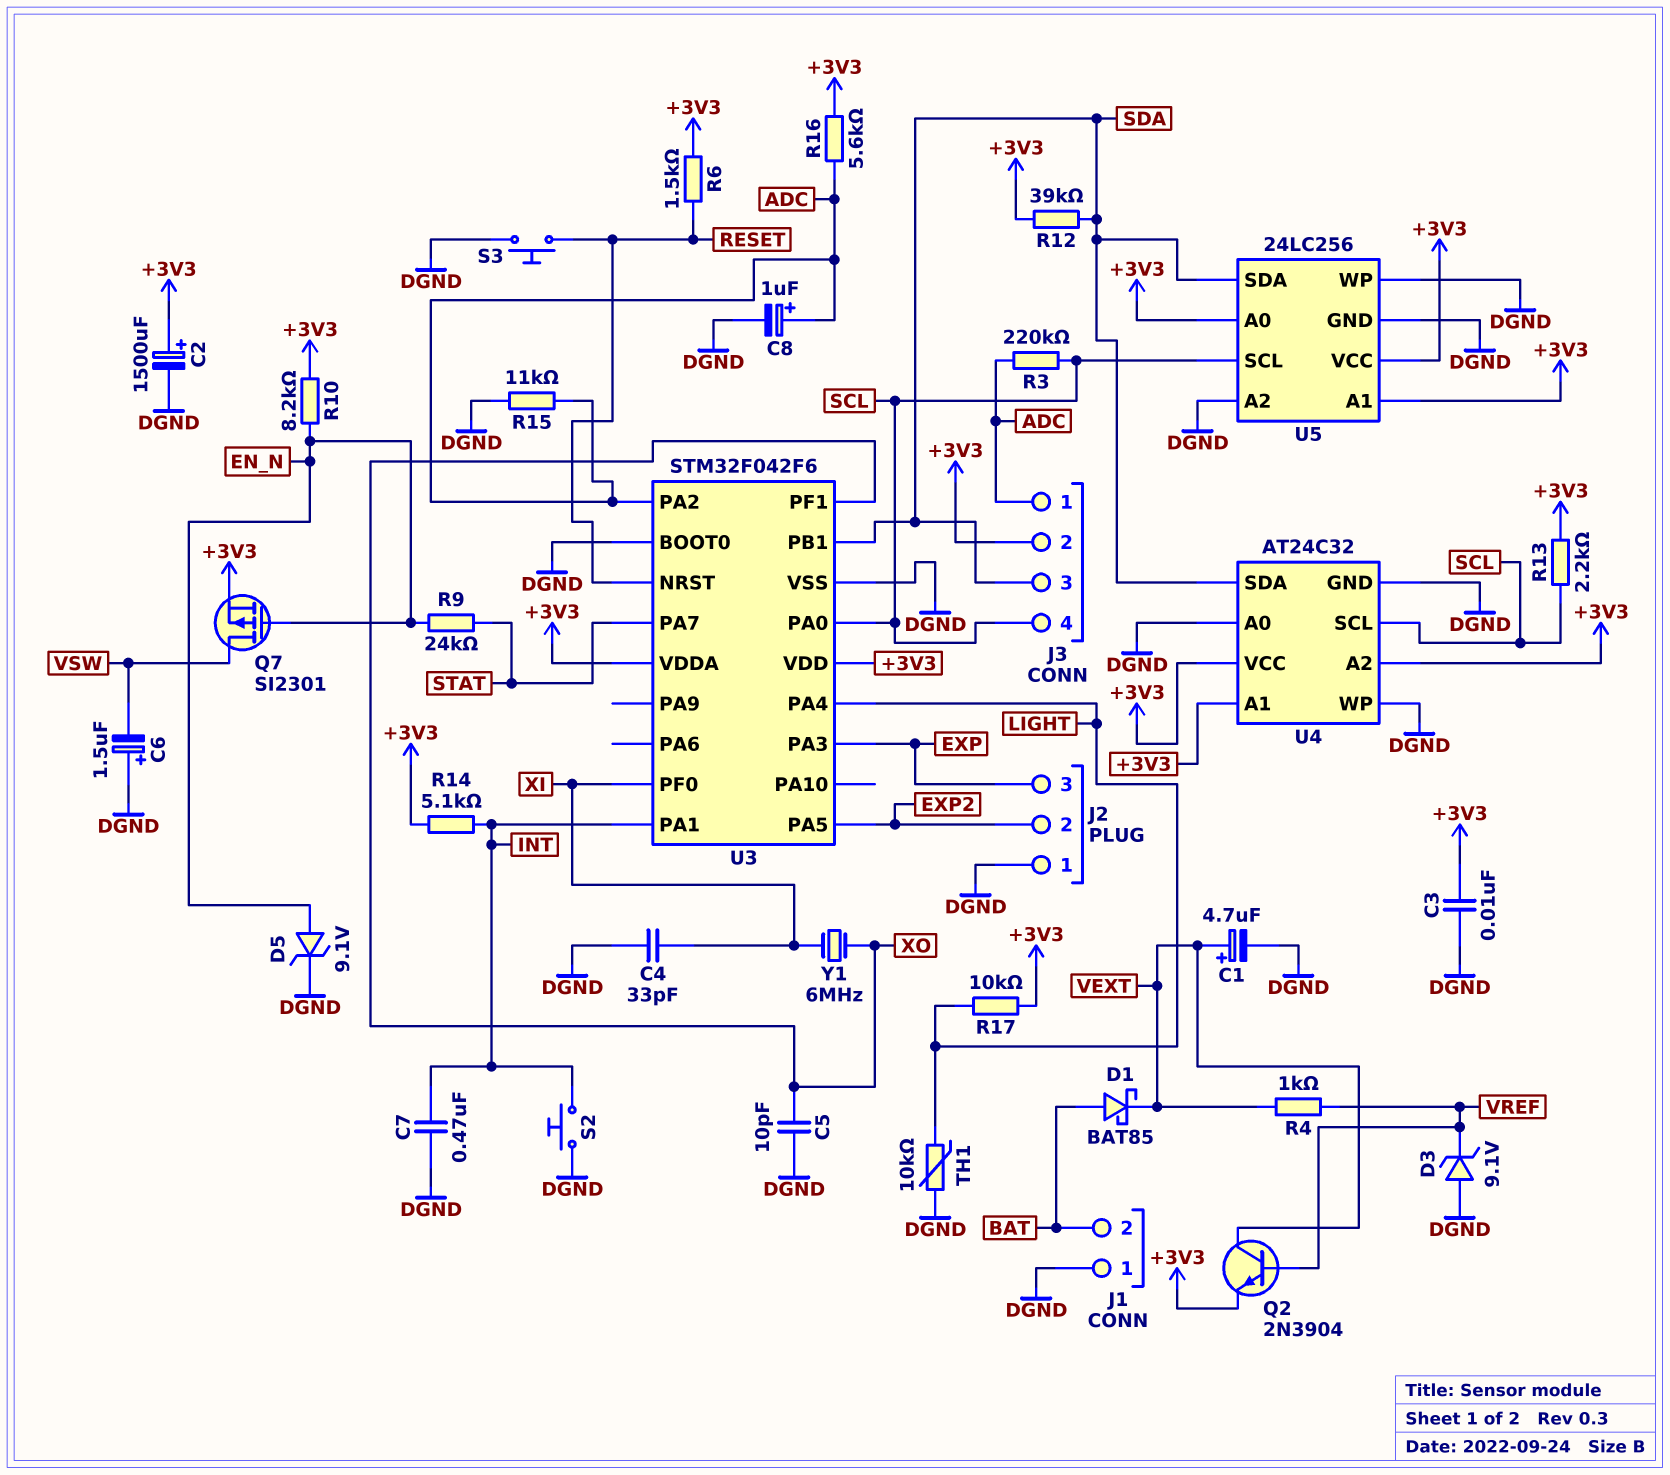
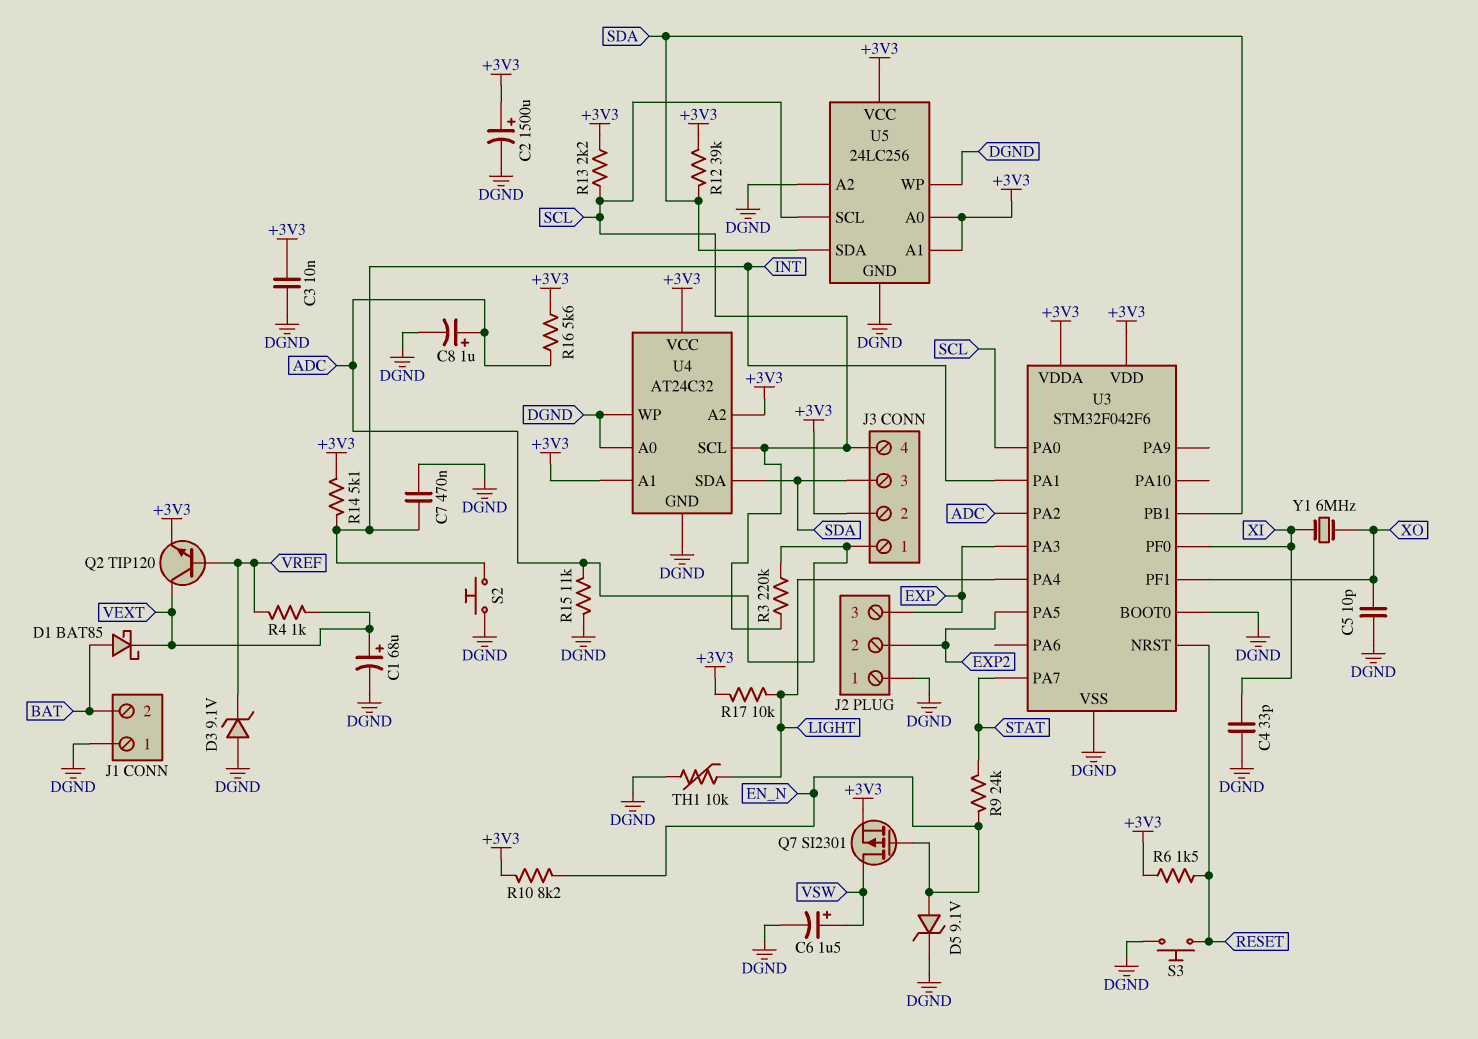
C1: 4.7uF (plus VEXT, minus DGND) -> 68uF (plus VEXT, minus DGND)
C6: 1.5uF (plus DGND, minus VSW) -> 1.5uF (plus VSW, minus DGND)
Q2: NPN 2N3904 (B VREF, C VEXT, E +3V3) -> NPN TIP120 (B VREF, C VEXT, E +3V3)

